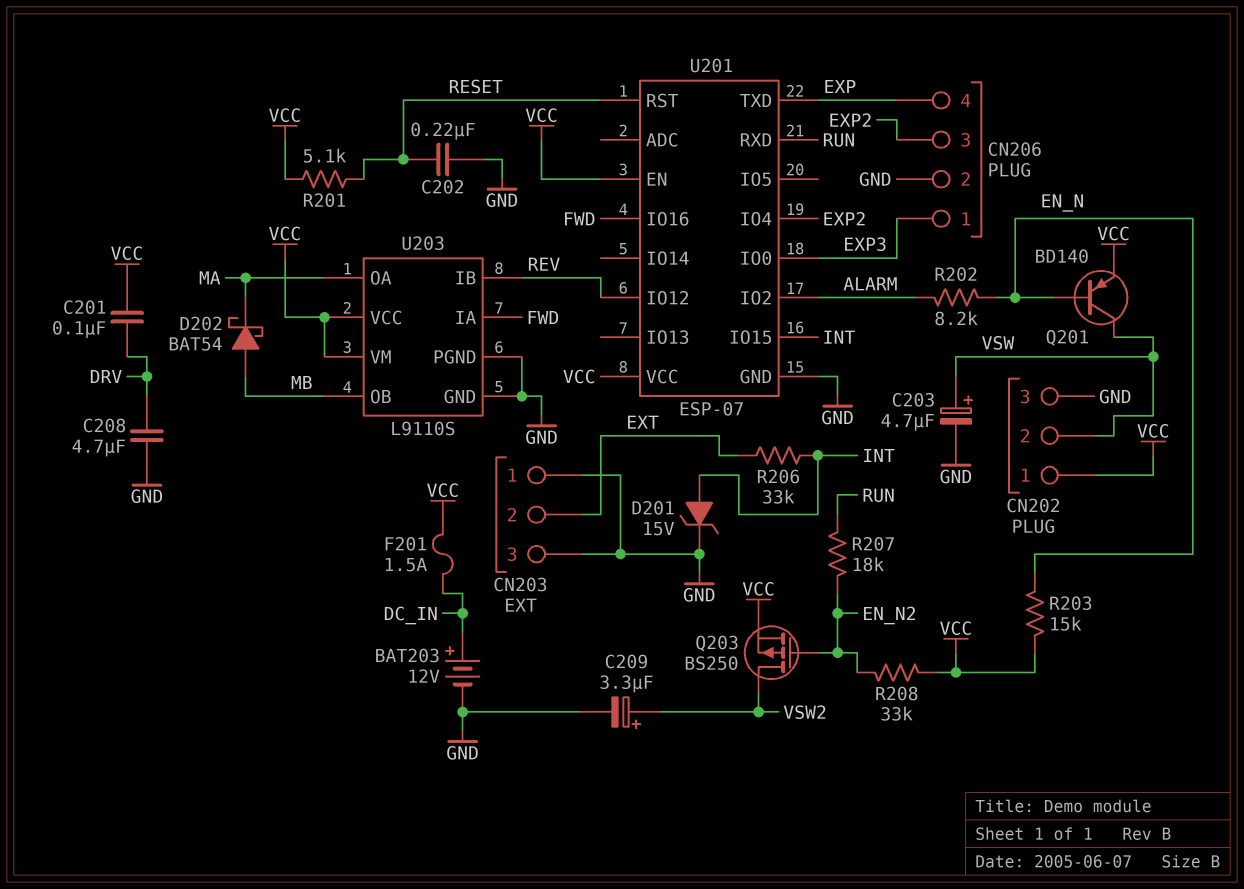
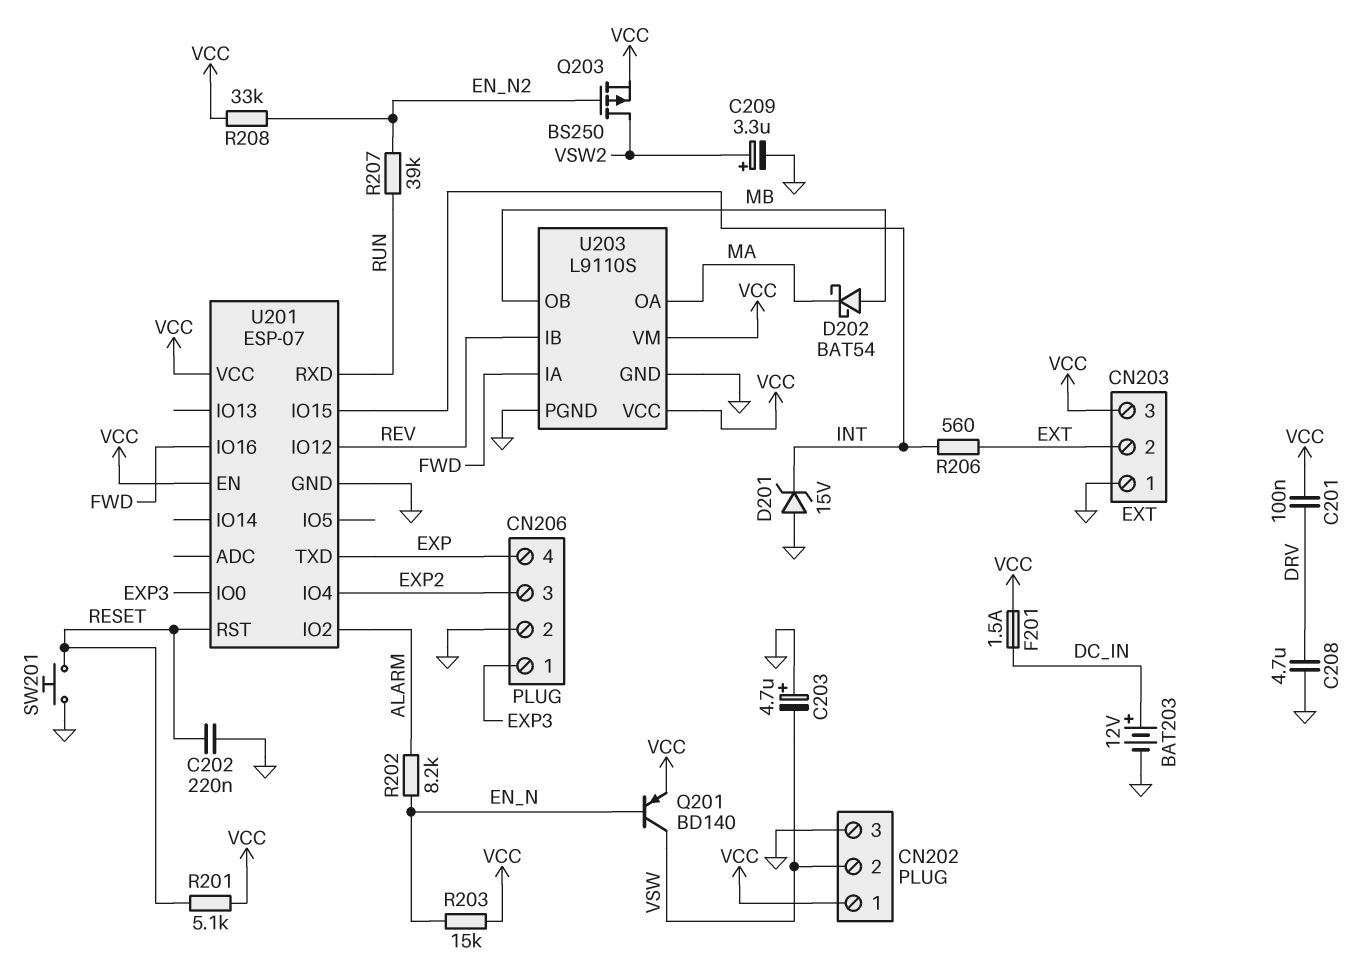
C203: 4.7uF (plus VSW, minus GND) -> 4.7uF (plus GND, minus VSW)
CN203 pin 3: GND -> VCC
D201: zener 15V (A INT, K GND) -> zener 15V (A GND, K INT)
R206: 33k (EXT, INT) -> 560 (EXT, INT)
R207: 18k (EN_N2, RUN) -> 39k (EN_N2, RUN)
SW201: none -> button (GND, RESET)

